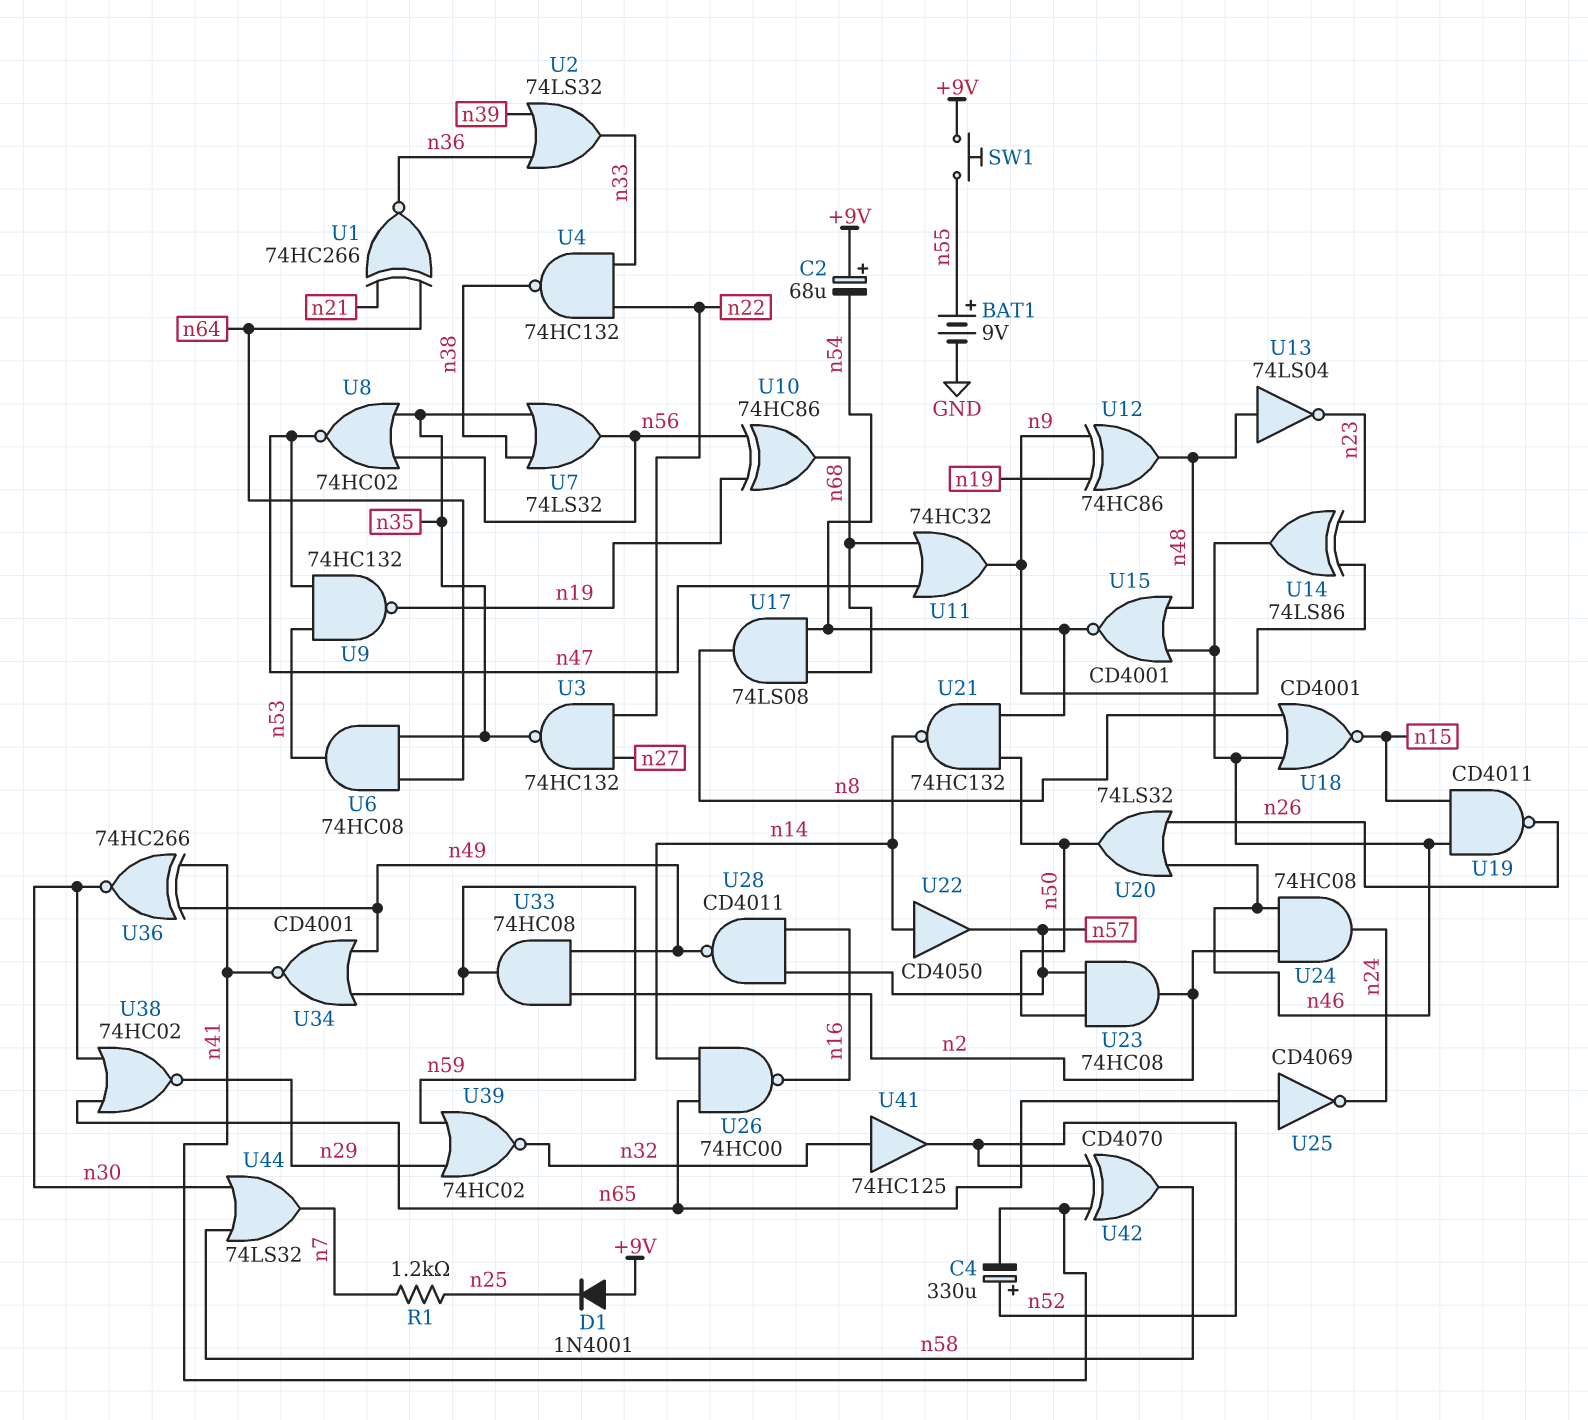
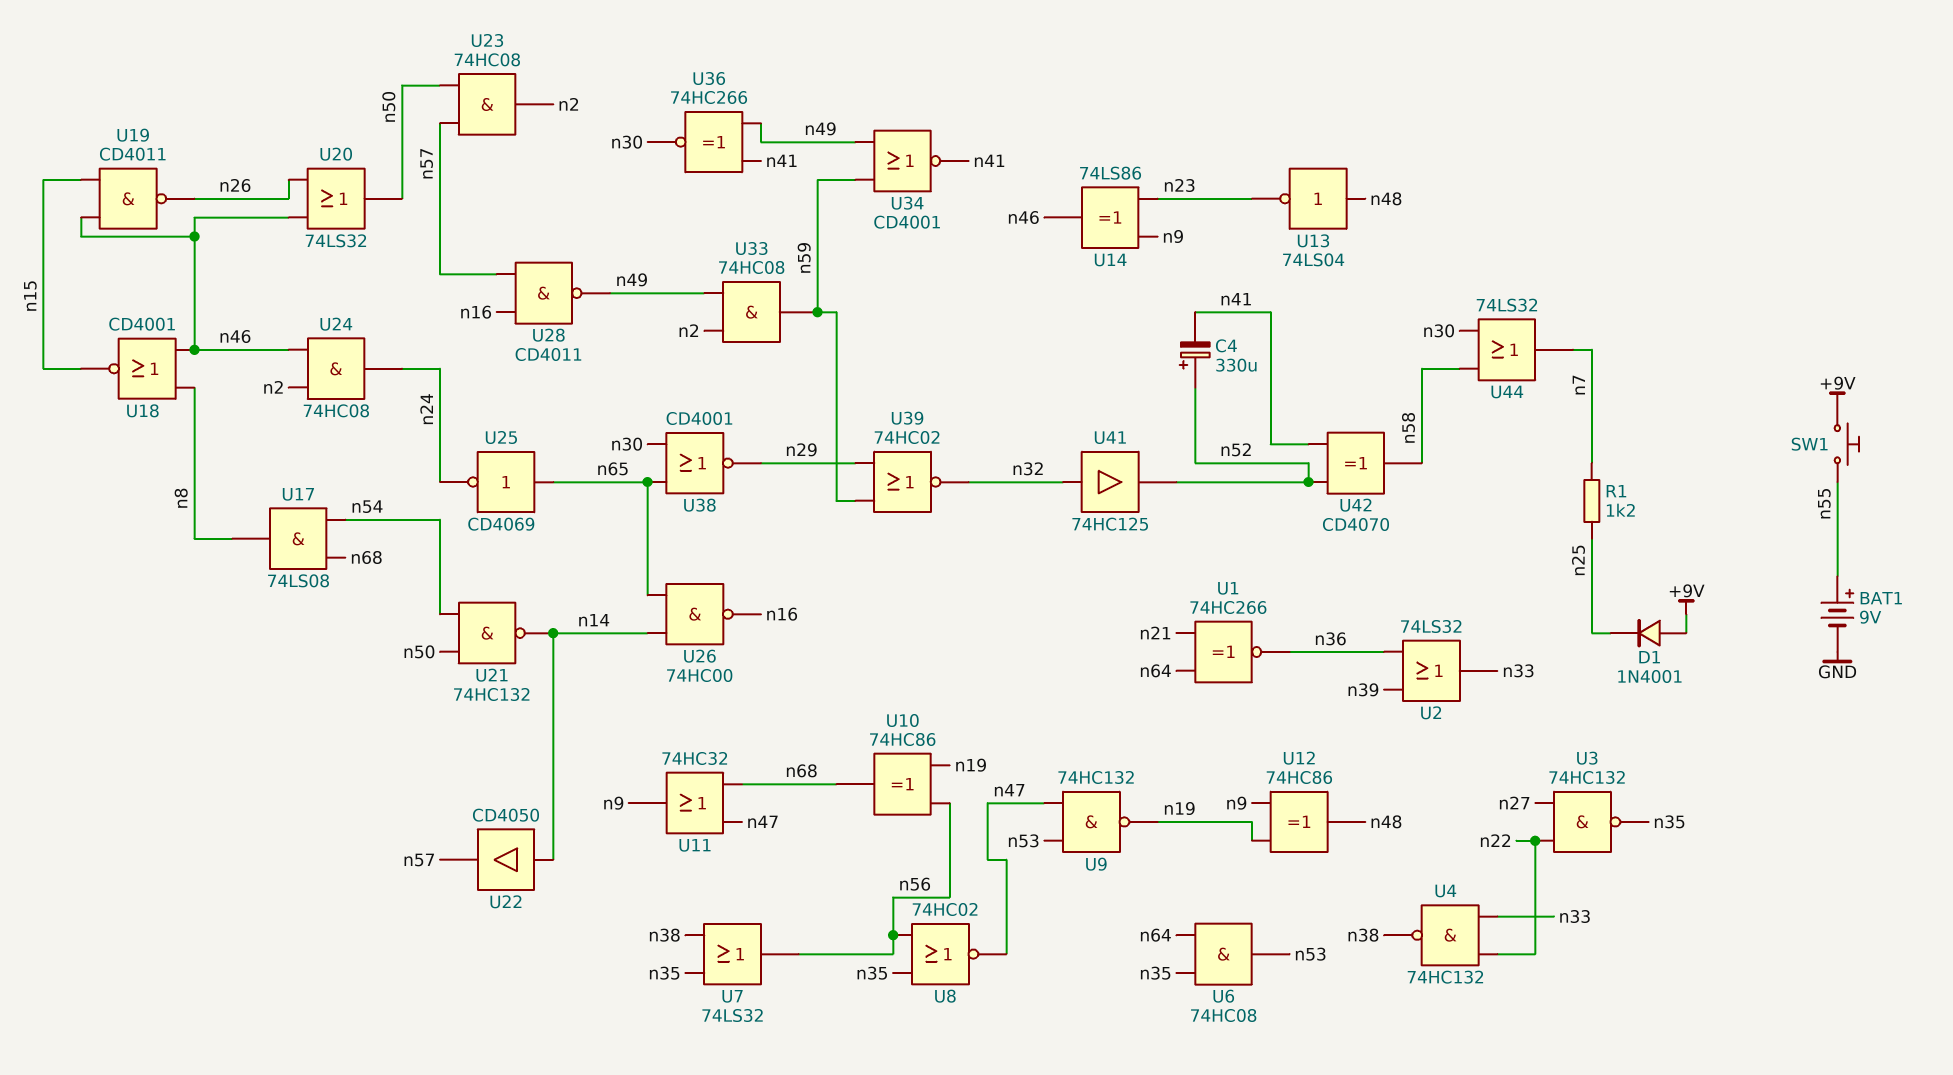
C2: 68uF (plus +9V, minus n54) -> none
U15: NOR CD4001 (in n46, in n48, out n54) -> none
U38: NOR 74HC02 (in n30, in n65, out n29) -> NOR CD4001 (in n30, in n65, out n29)

